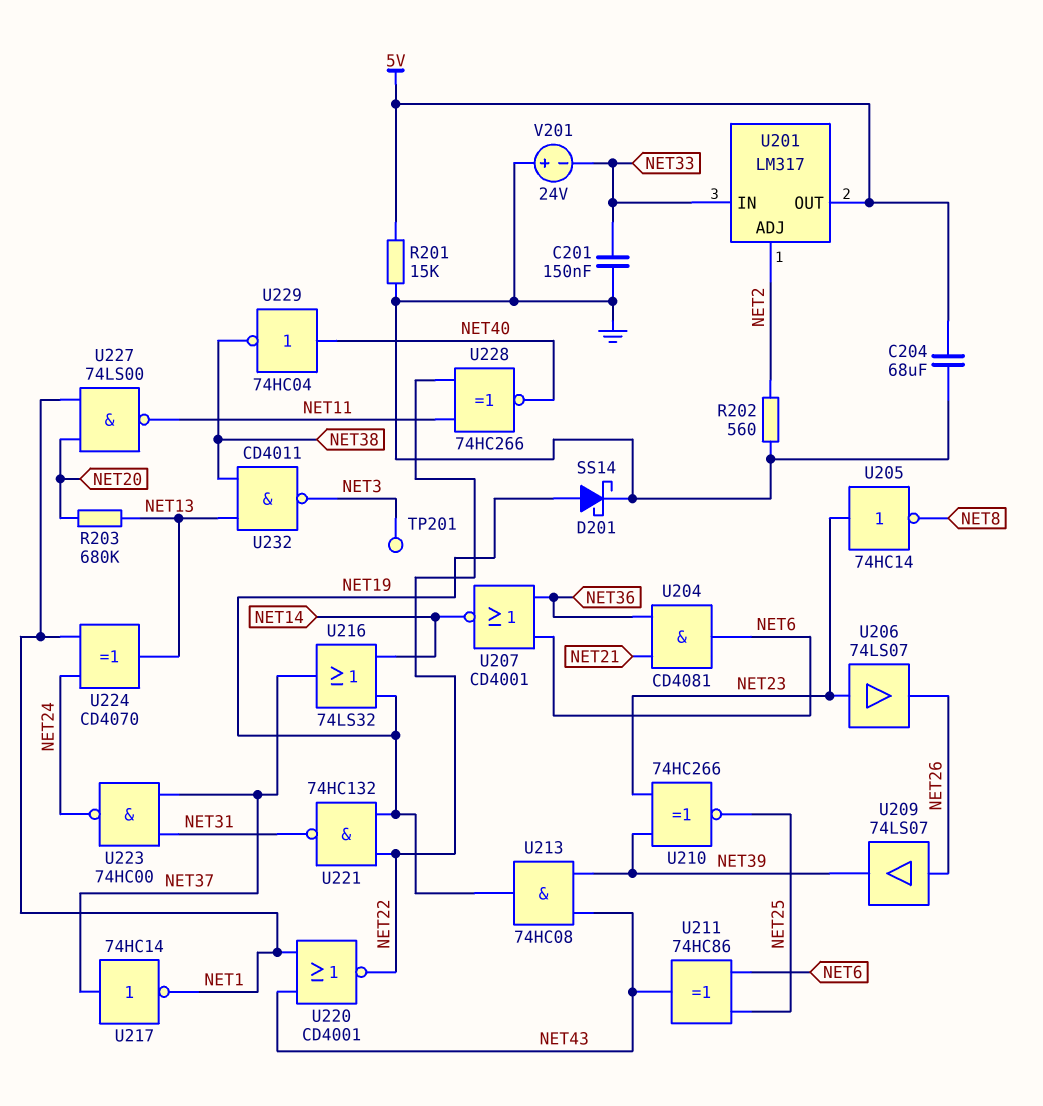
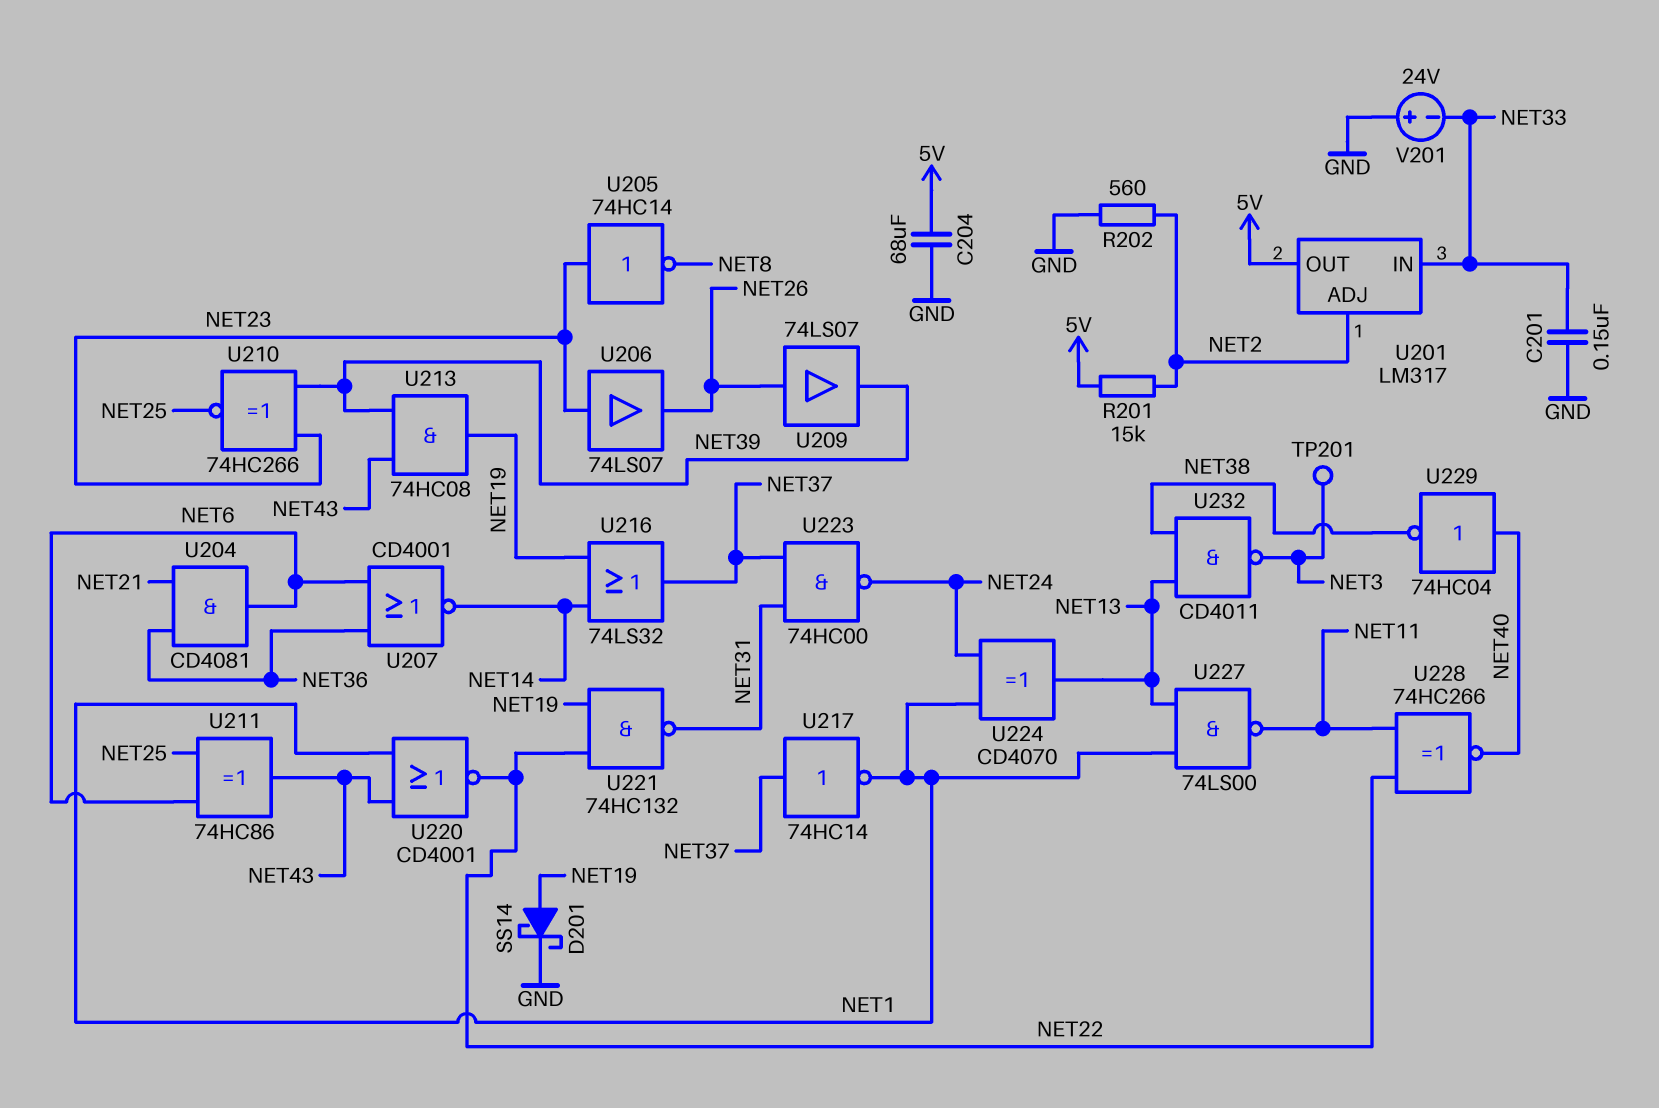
R201: 15k (5V, GND) -> 15k (5V, NET2)
R203: 680k (NET13, NET20) -> none
U227: NAND 74LS00 (in NET1, in NET20, out NET11) -> NAND 74LS00 (in NET1, in NET13, out NET11)

